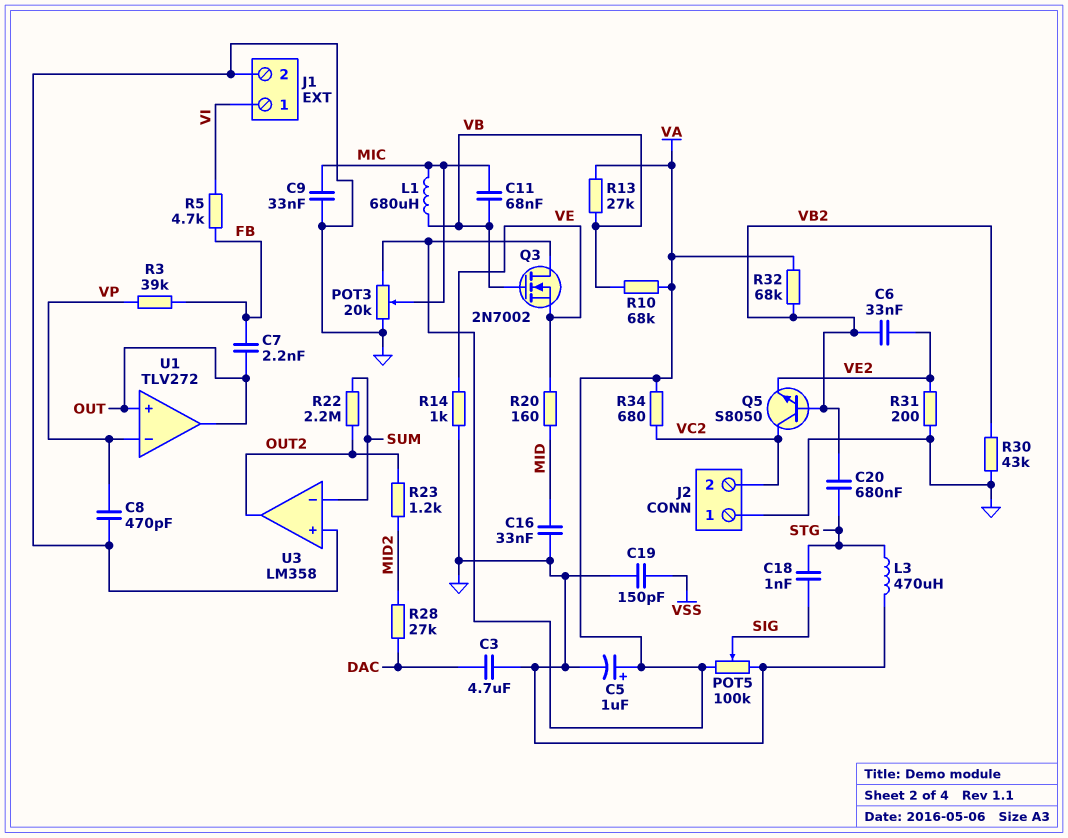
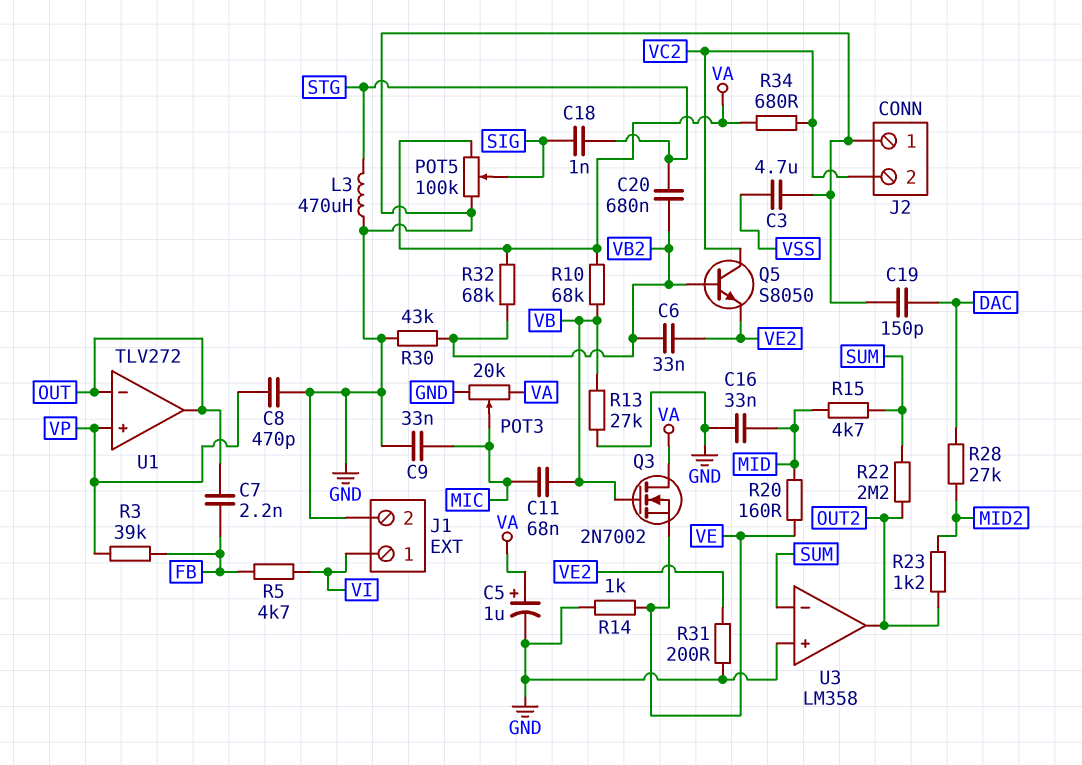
C3: 4.7uF (DAC, GND) -> 4.7uF (GND, VSS)
C19: 150pF (GND, VSS) -> 150pF (DAC, GND)
L1: 680uH (MIC, VB) -> none
R13: 27k (VA, VB) -> 27k (GND, VB)
R15: none -> 4.7k (MID, SUM)
U1 pin in+: OUT -> VP
U1 pin in-: VP -> OUT

